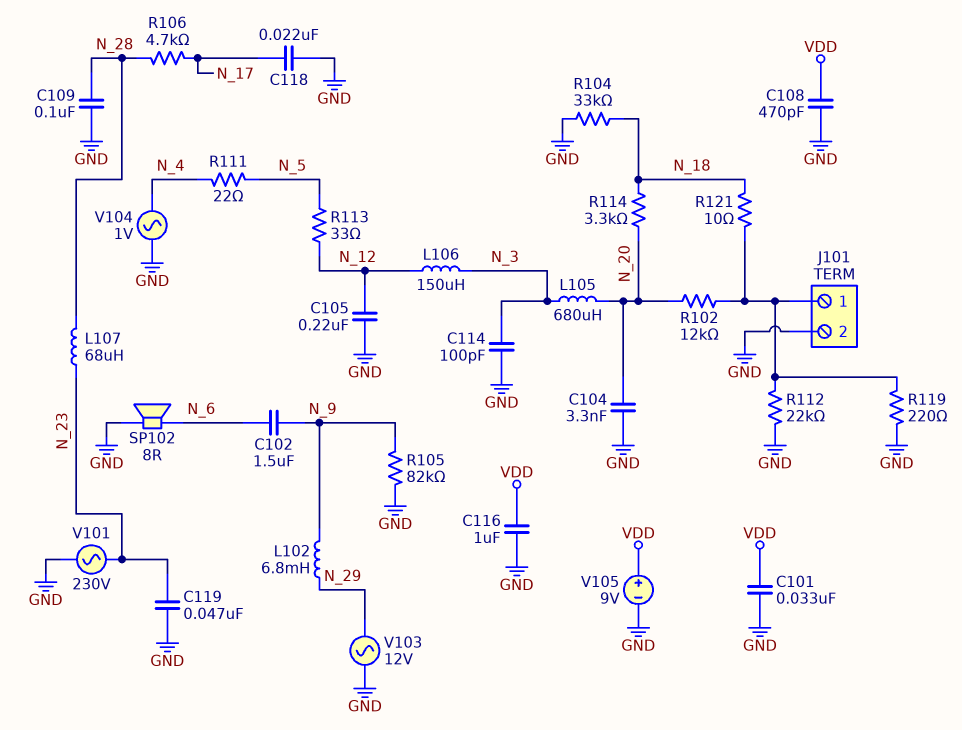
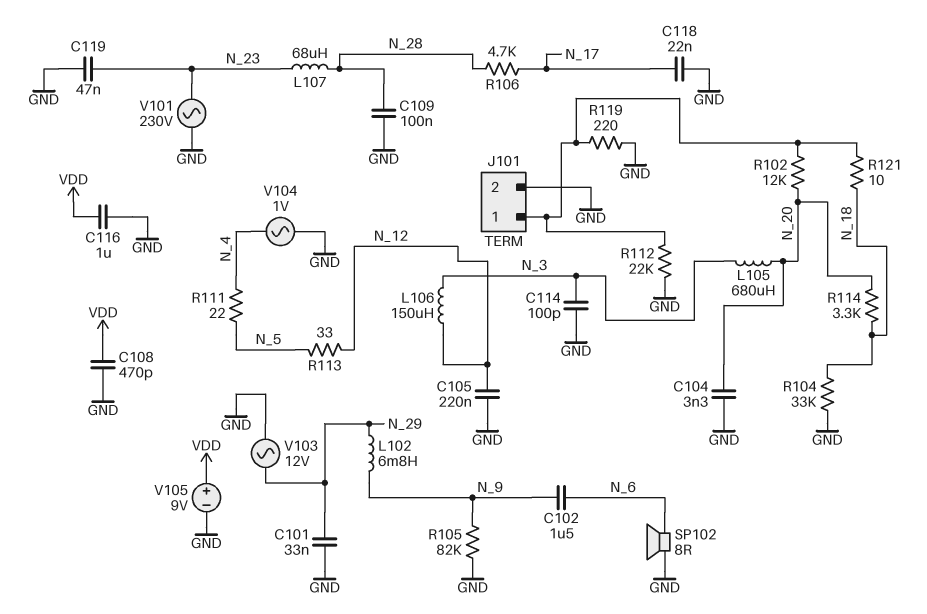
C101: 33nF (GND, VDD) -> 33nF (GND, N_29)

